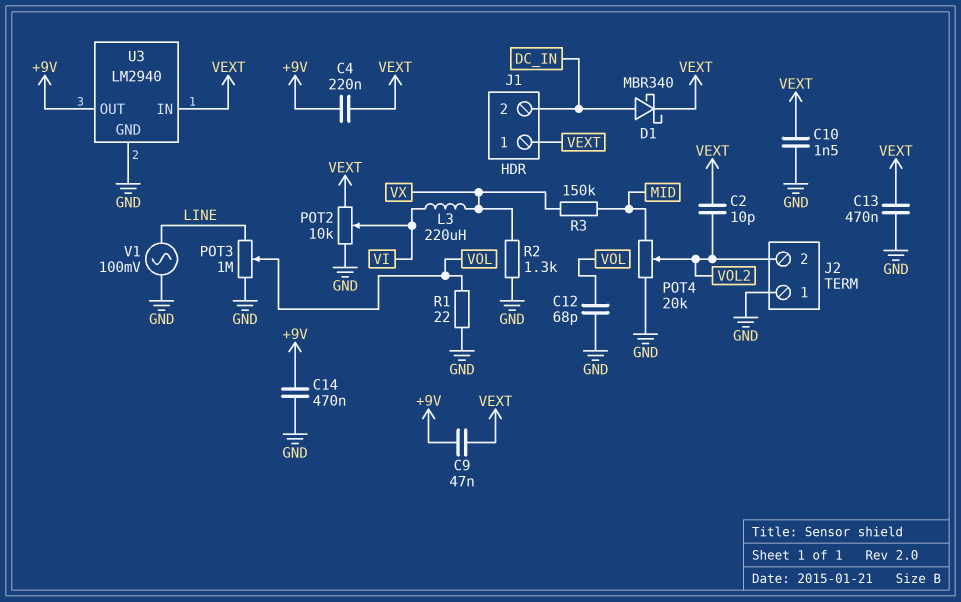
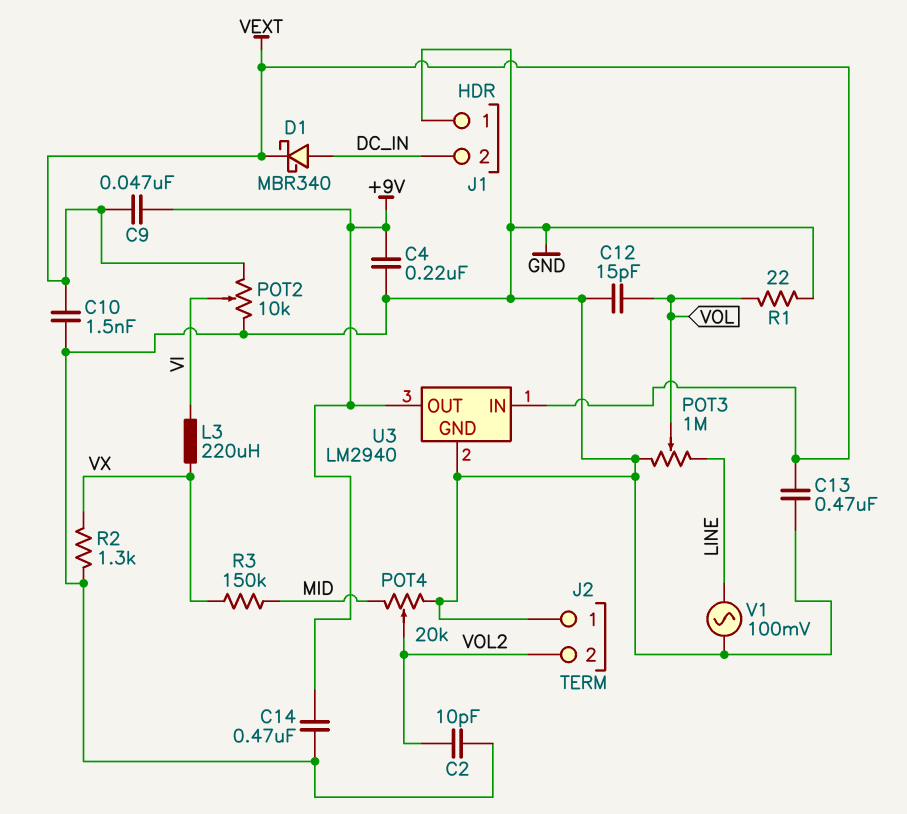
C2: 10pF (VEXT, VOL2) -> 10pF (GND, VOL2)
C4: 220nF (+9V, VEXT) -> 220nF (+9V, GND)
C12: 68pF (GND, VOL) -> 15pF (GND, VOL)
J1 pin 1: VEXT -> GND

